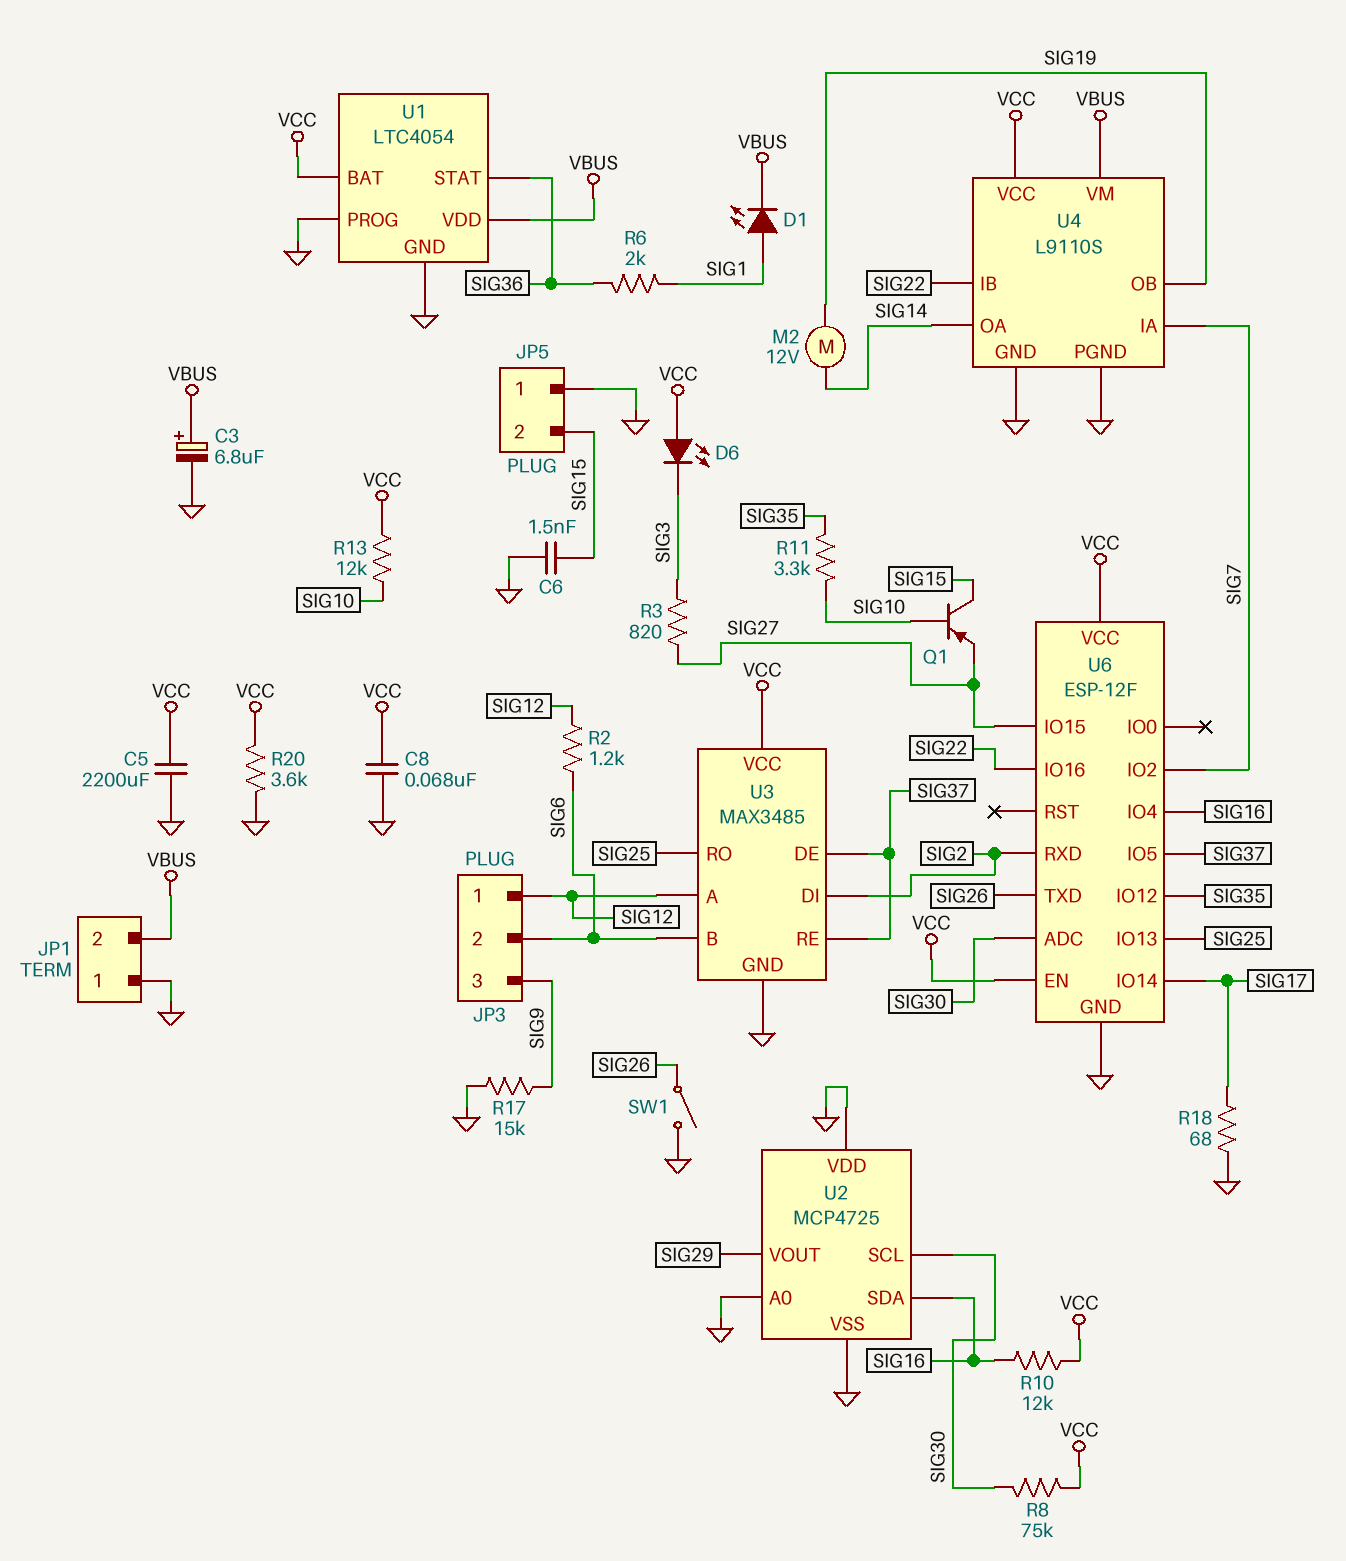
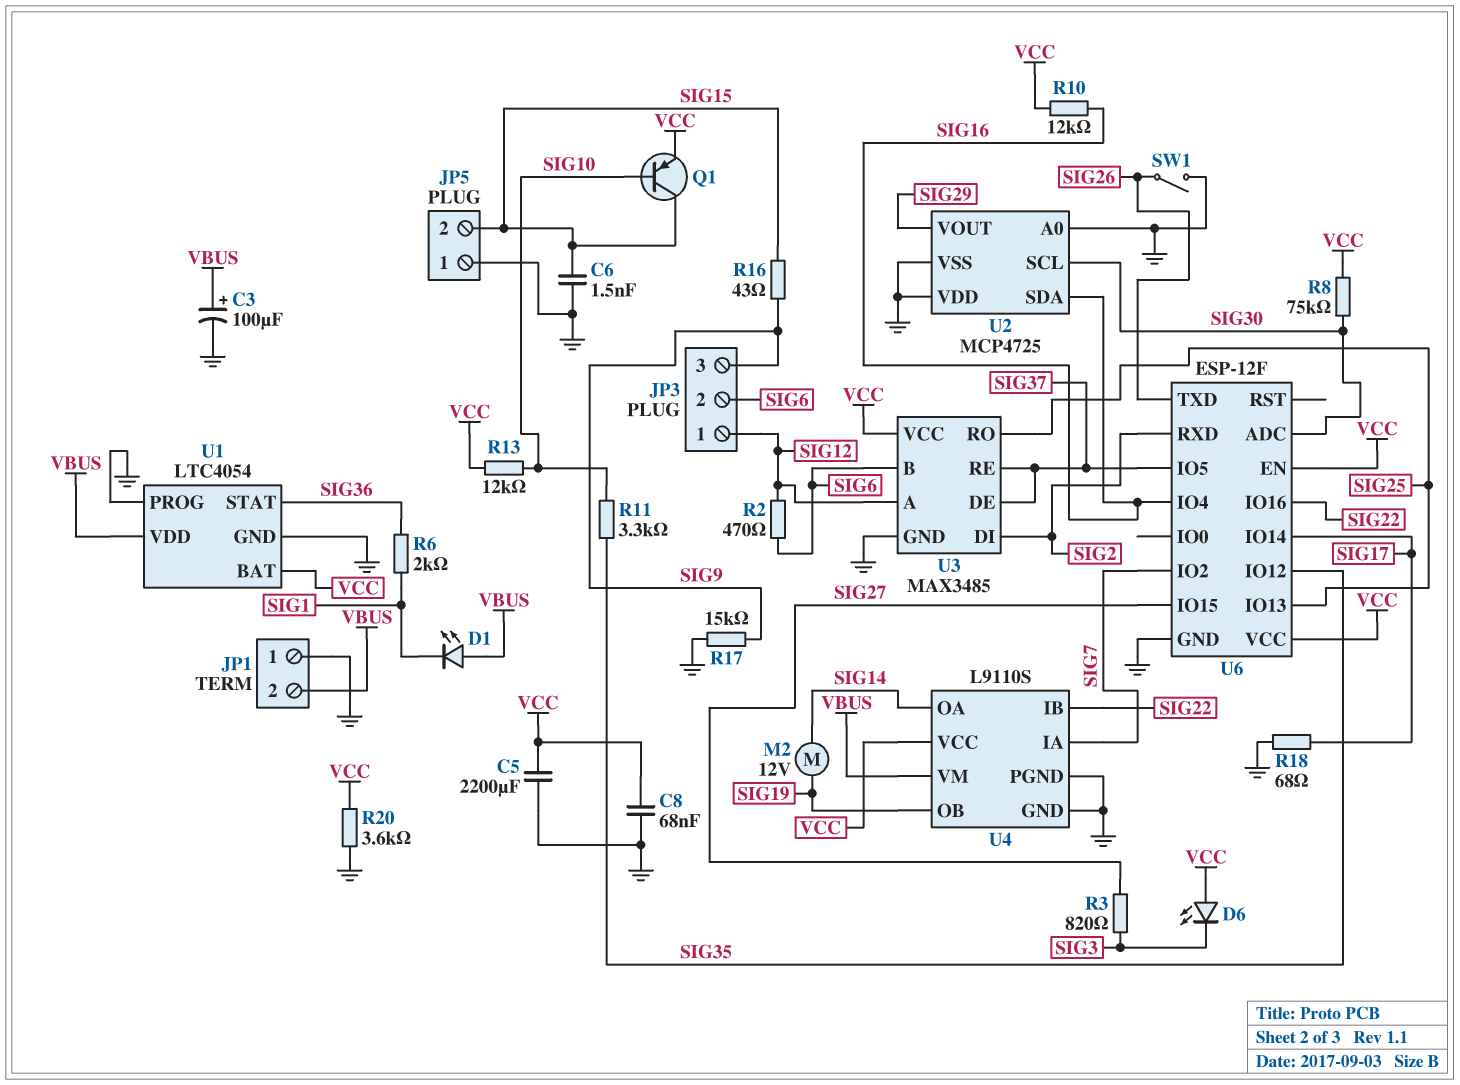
C3: 6.8uF (plus VBUS, minus GND) -> 100uF (plus VBUS, minus GND)
D1: LED (A SIG1, K VBUS) -> LED (A VBUS, K SIG1)
Q1: PNP (B SIG10, C SIG15, E SIG27) -> PNP (B SIG10, C SIG15, E VCC)
R2: 1.2k (SIG6, SIG12) -> 470 (SIG6, SIG12)
R16: none -> 43 (SIG9, SIG15)

